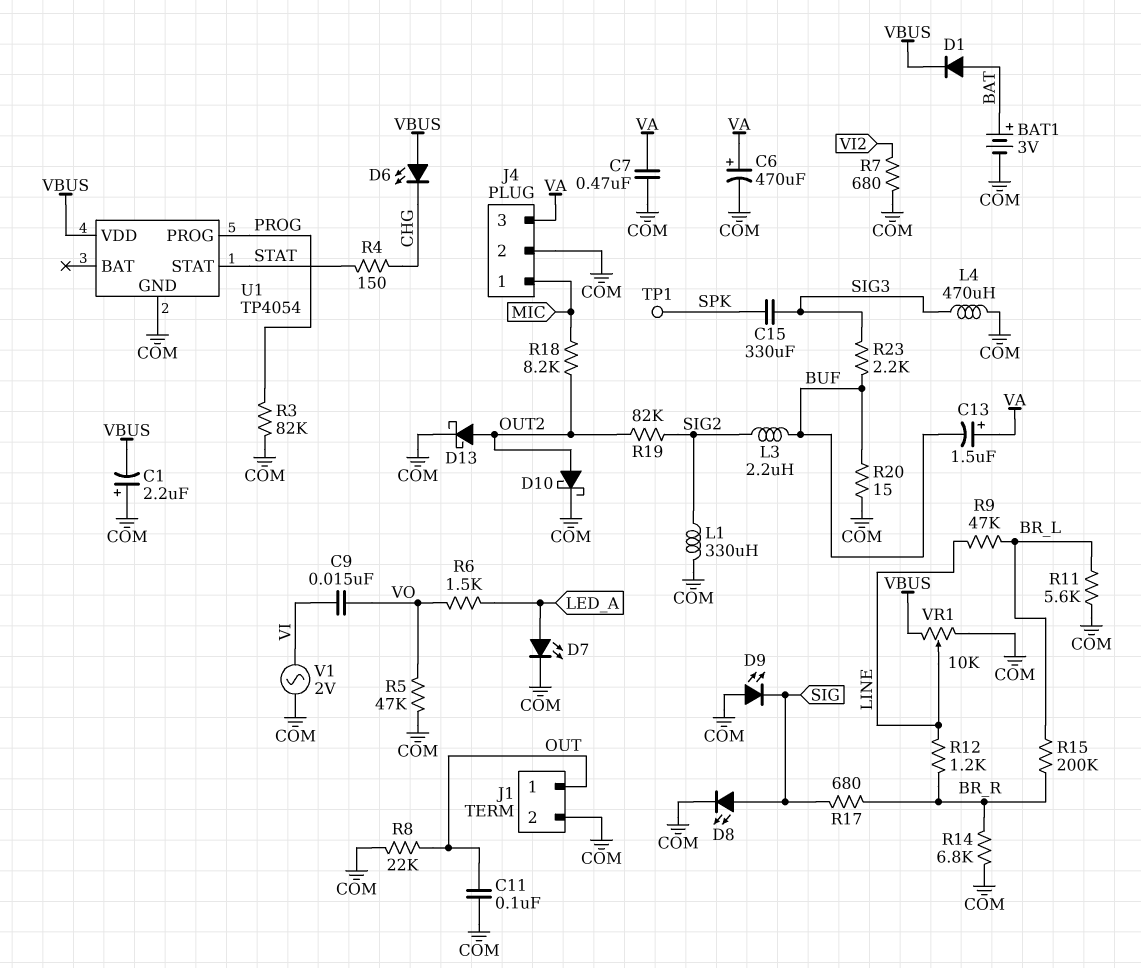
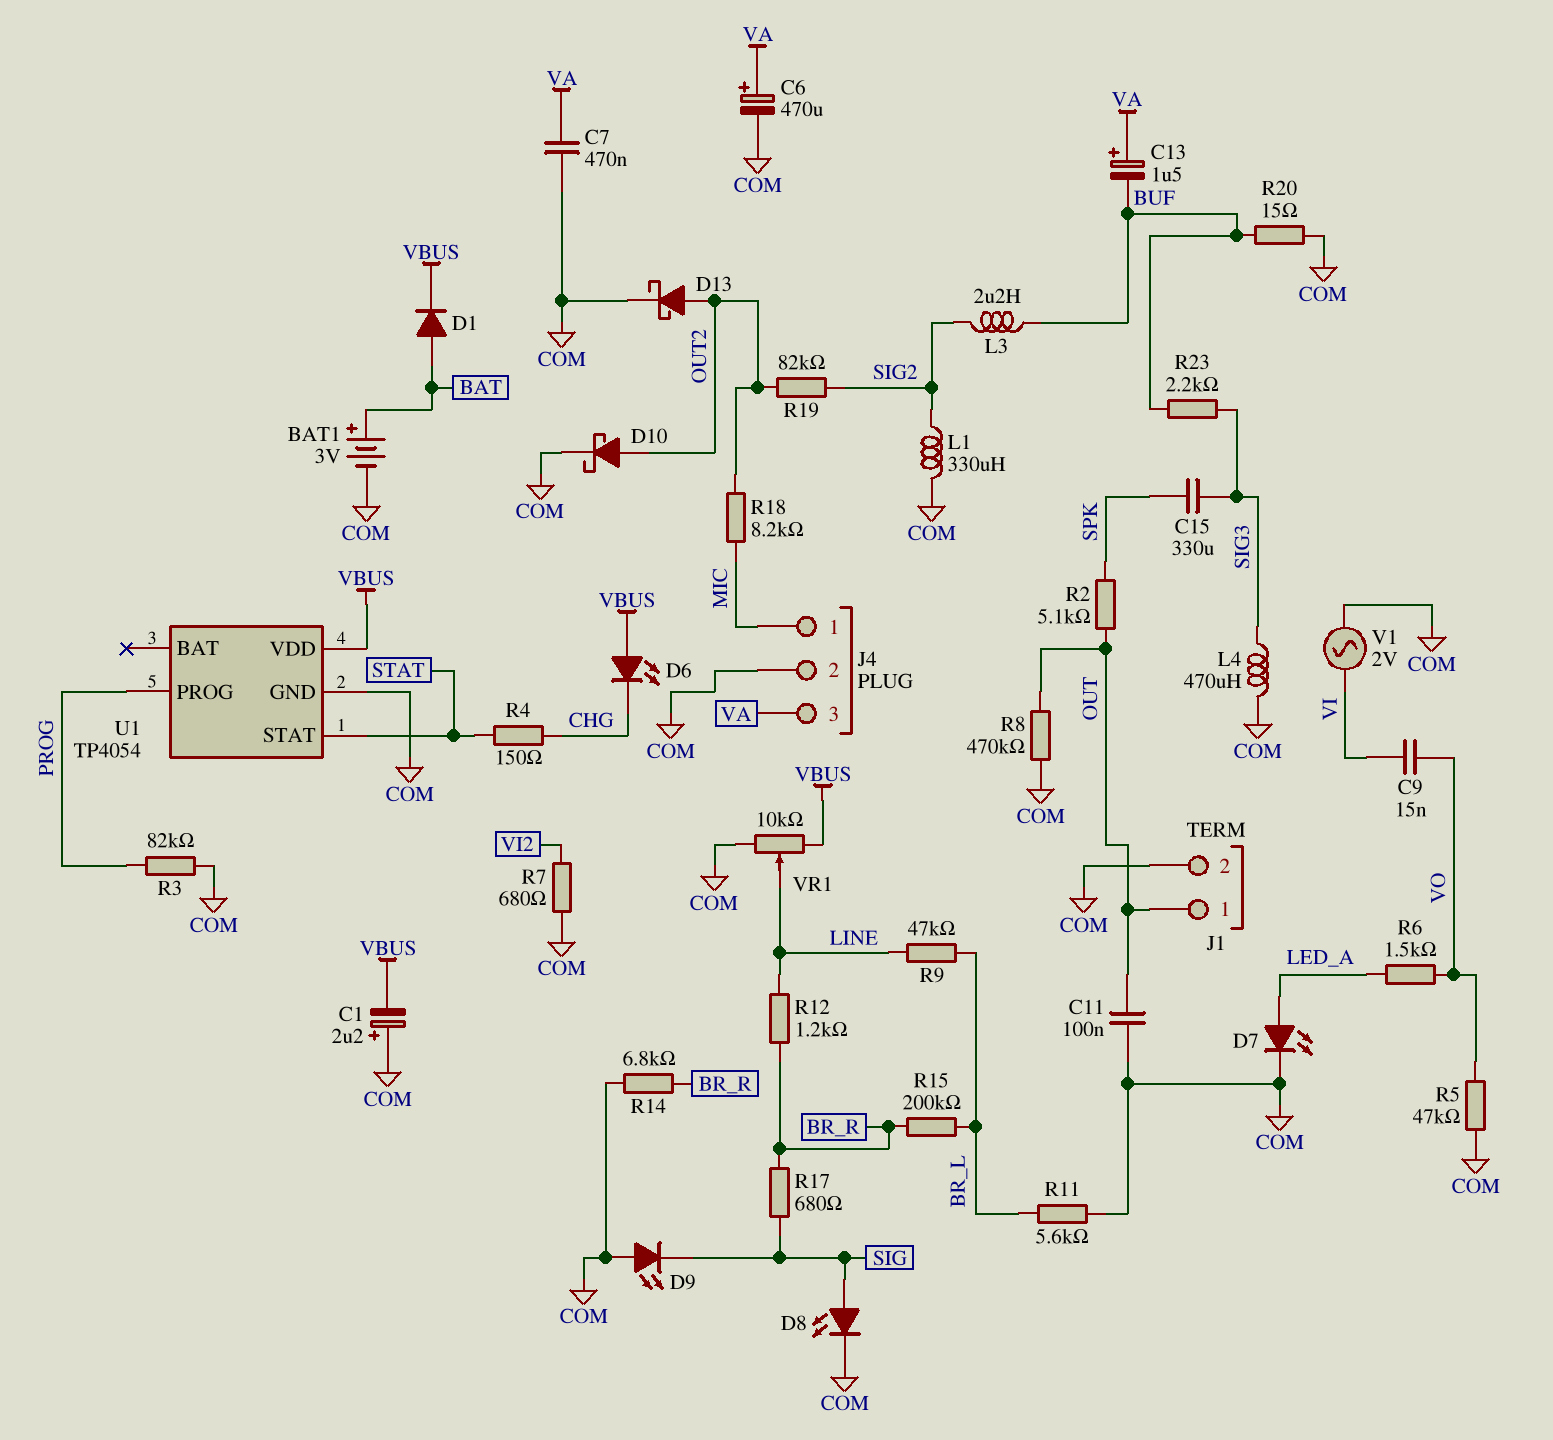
R2: none -> 5.1k (OUT, SPK)
R8: 22k (COM, OUT) -> 470k (COM, OUT)
TP1: test point (SPK) -> none

